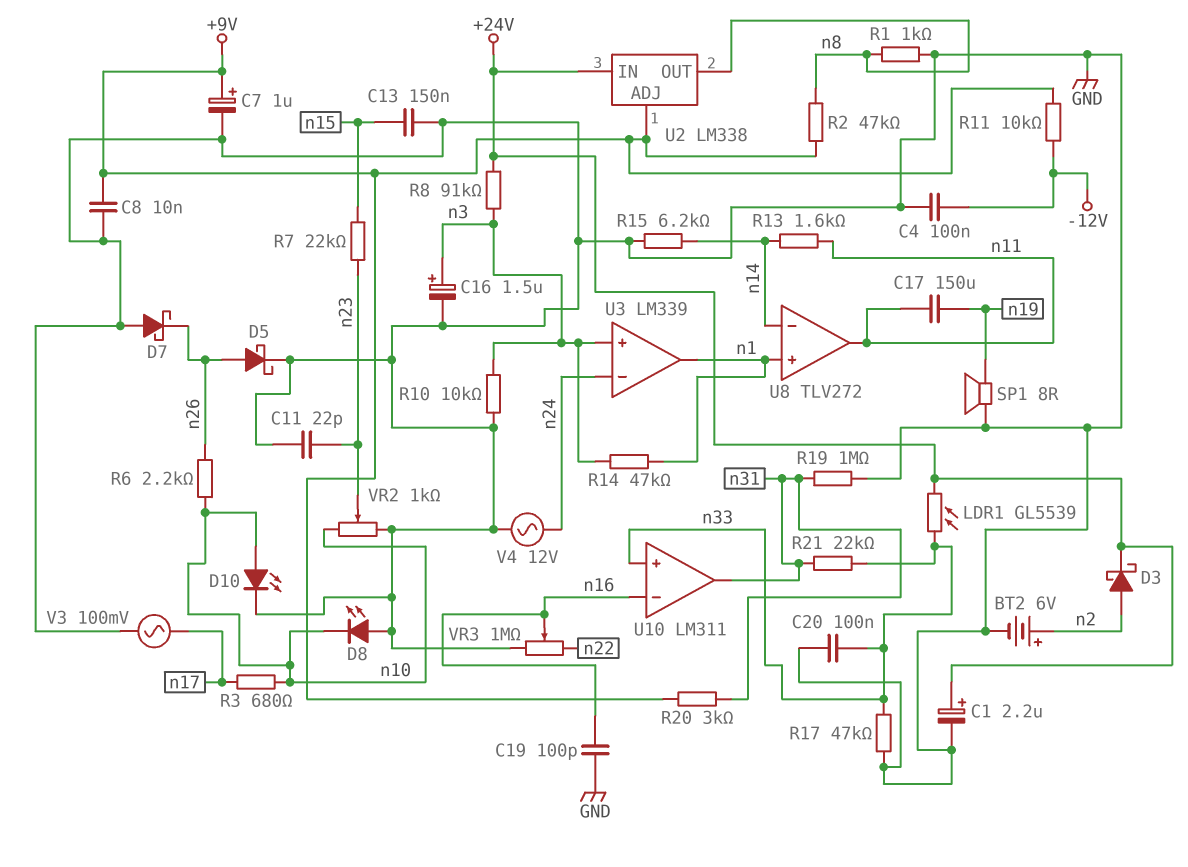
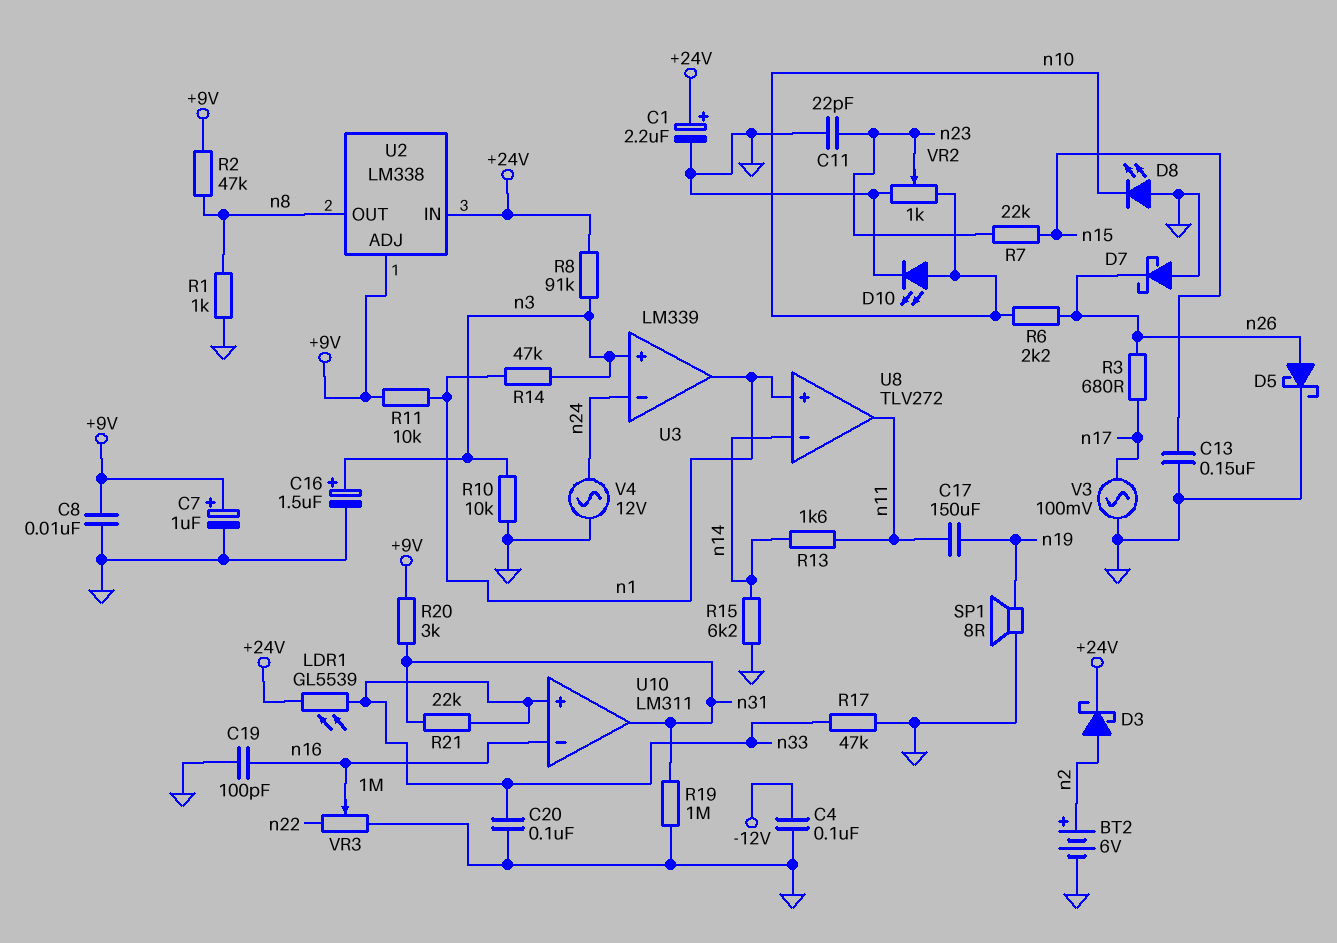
R3: 680 (n10, n17) -> 680 (n17, n26)
R11: 10k (+9V, -12V) -> 10k (+9V, n1)

